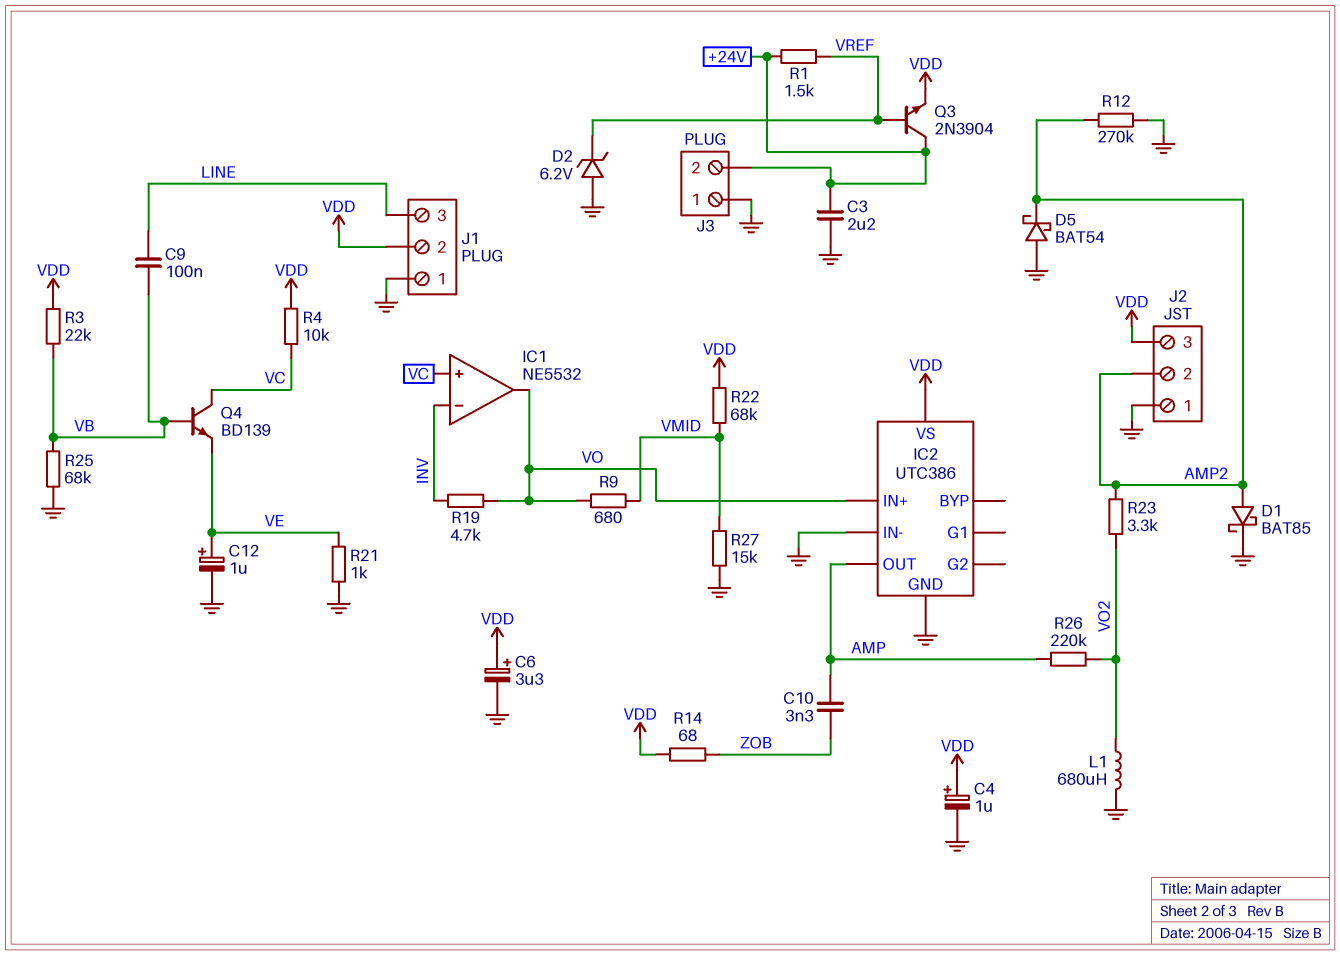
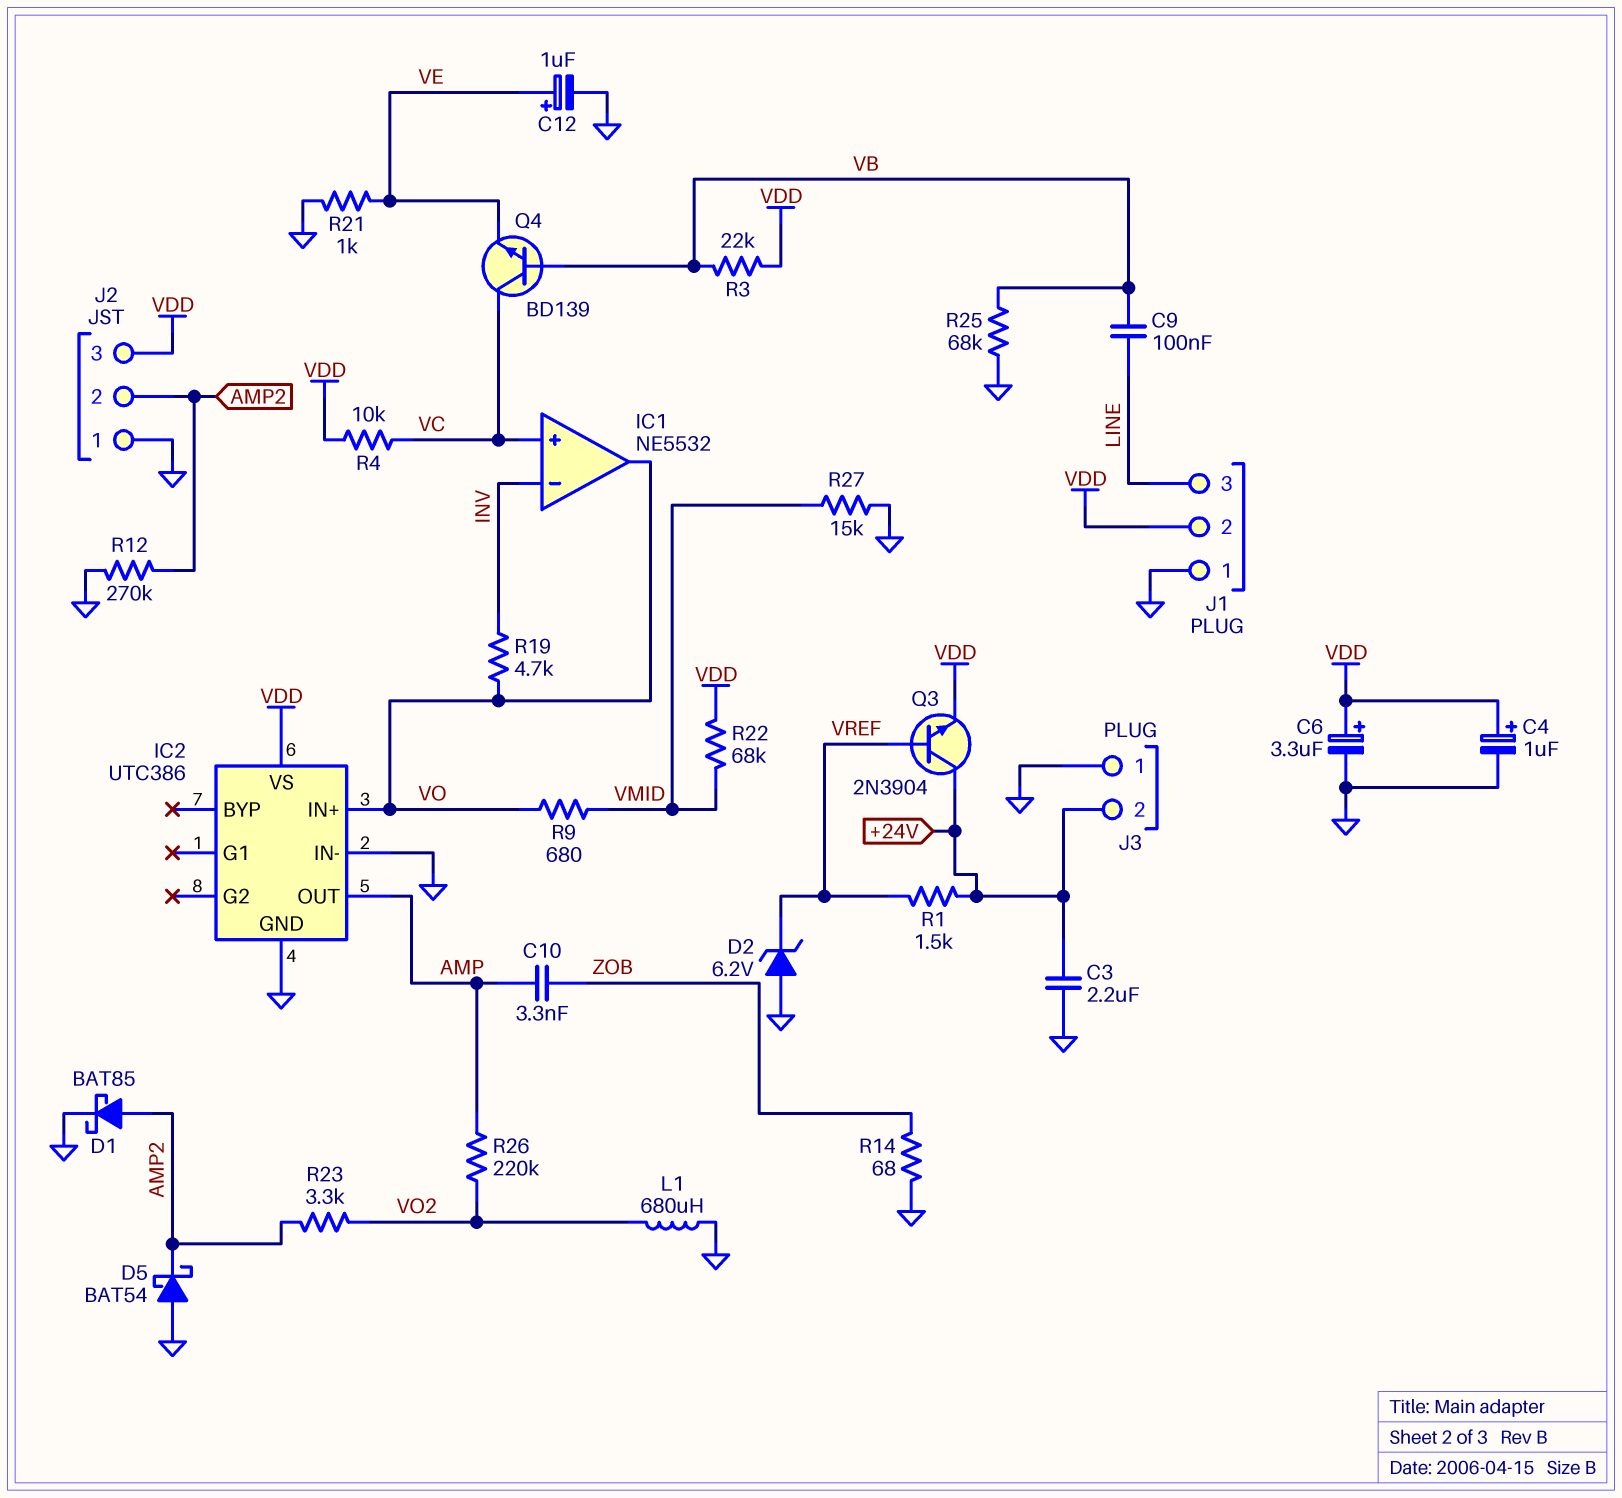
R14: 68 (VDD, ZOB) -> 68 (GND, ZOB)

